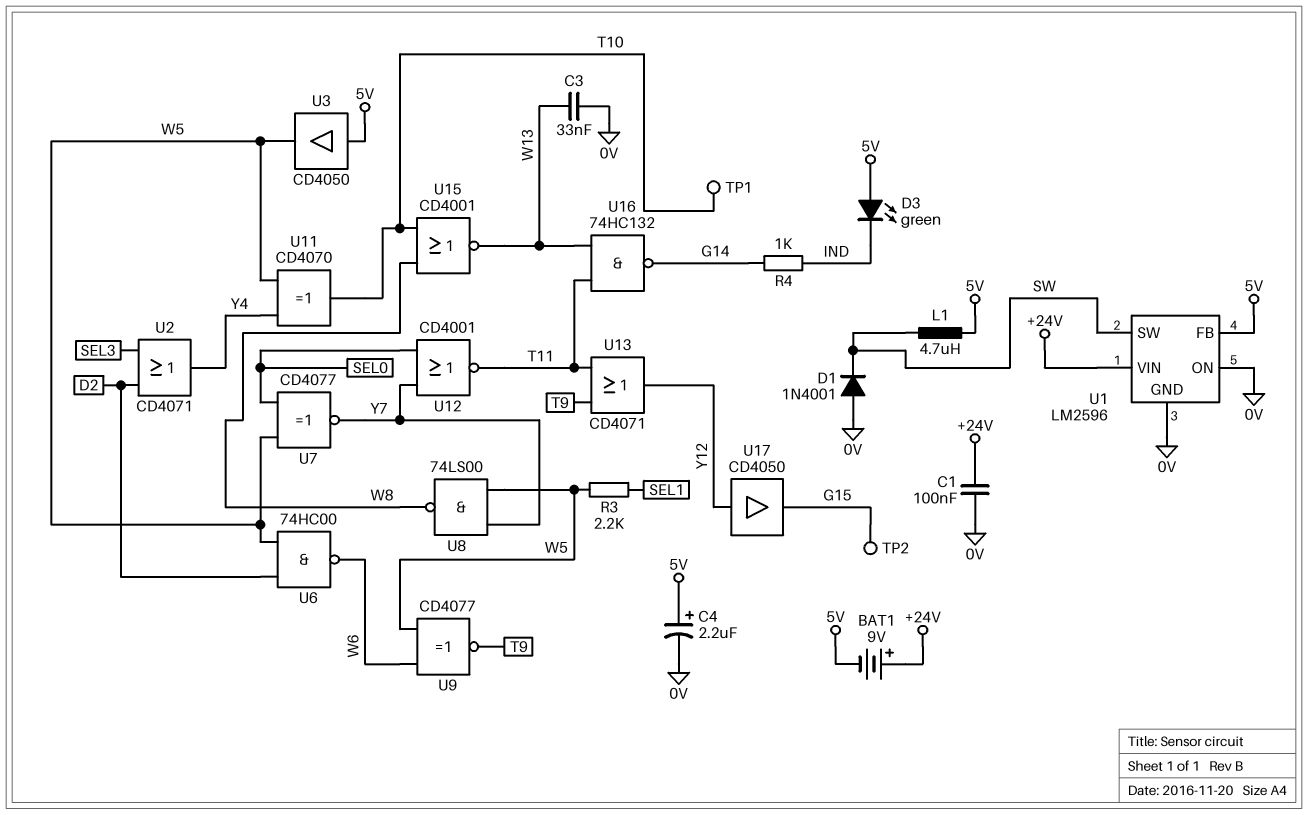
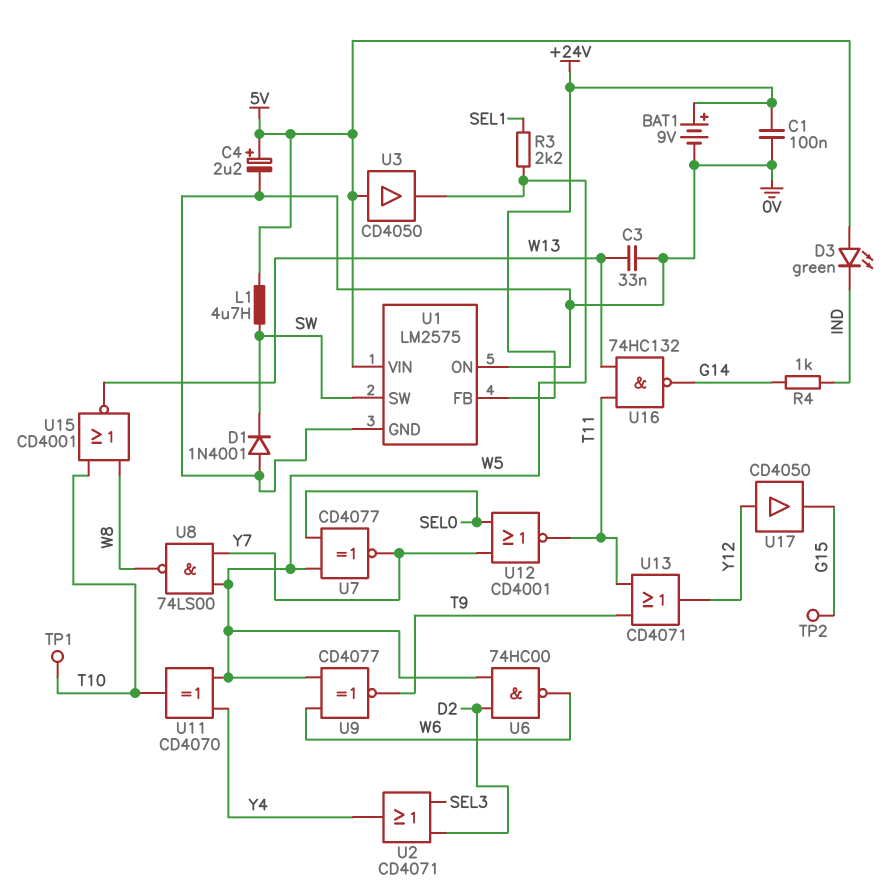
BAT1: 9V (plus +24V, minus 5V) -> 9V (plus +24V, minus 0V)
U1: LM2596 -> LM2575
U1 pin FB: 5V -> +24V
U1 pin VIN: +24V -> 5V

